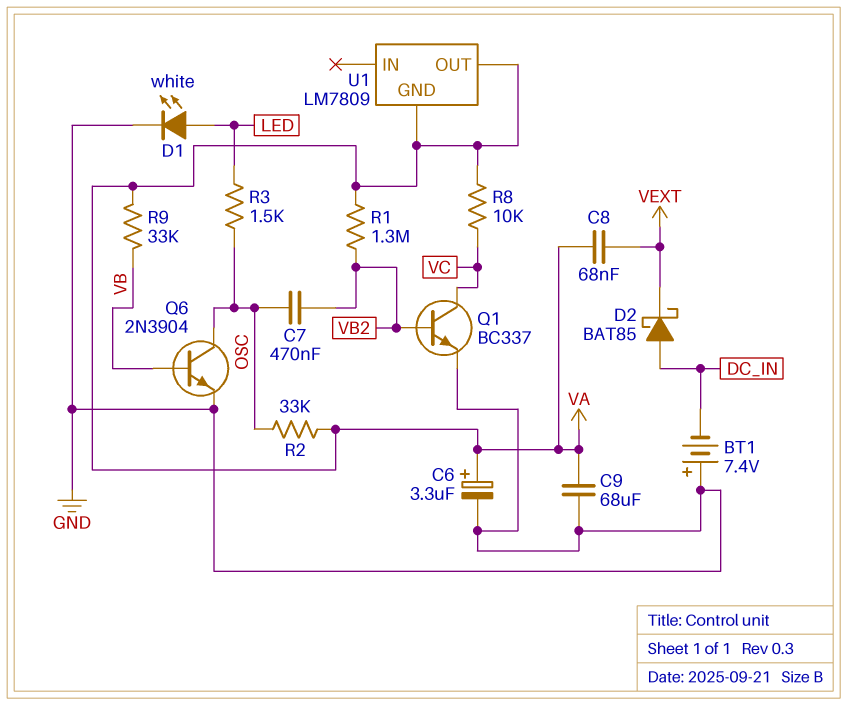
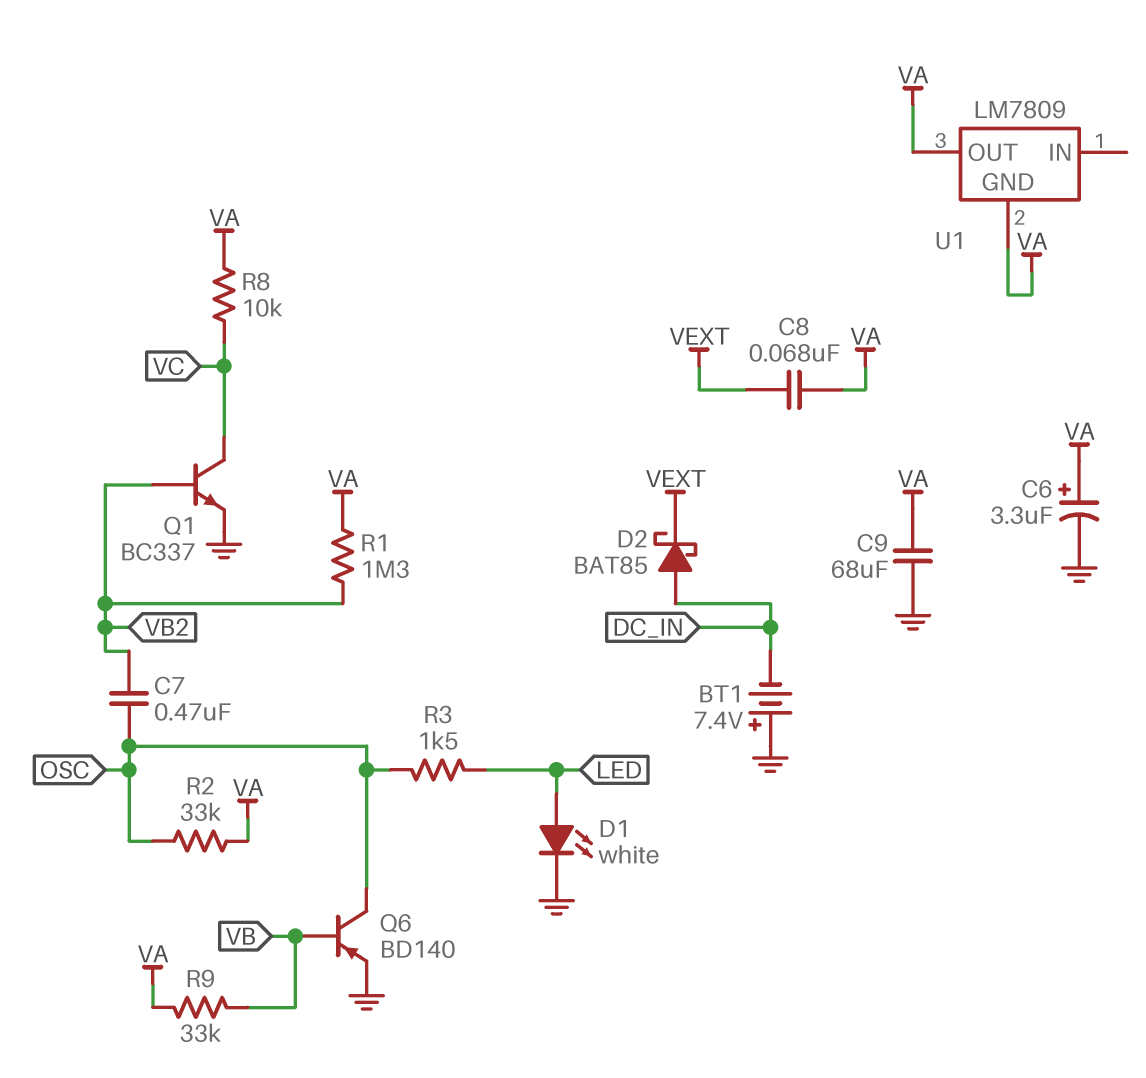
Q6: NPN 2N3904 (B VB, C OSC, E GND) -> PNP BD140 (B VB, C OSC, E GND)

